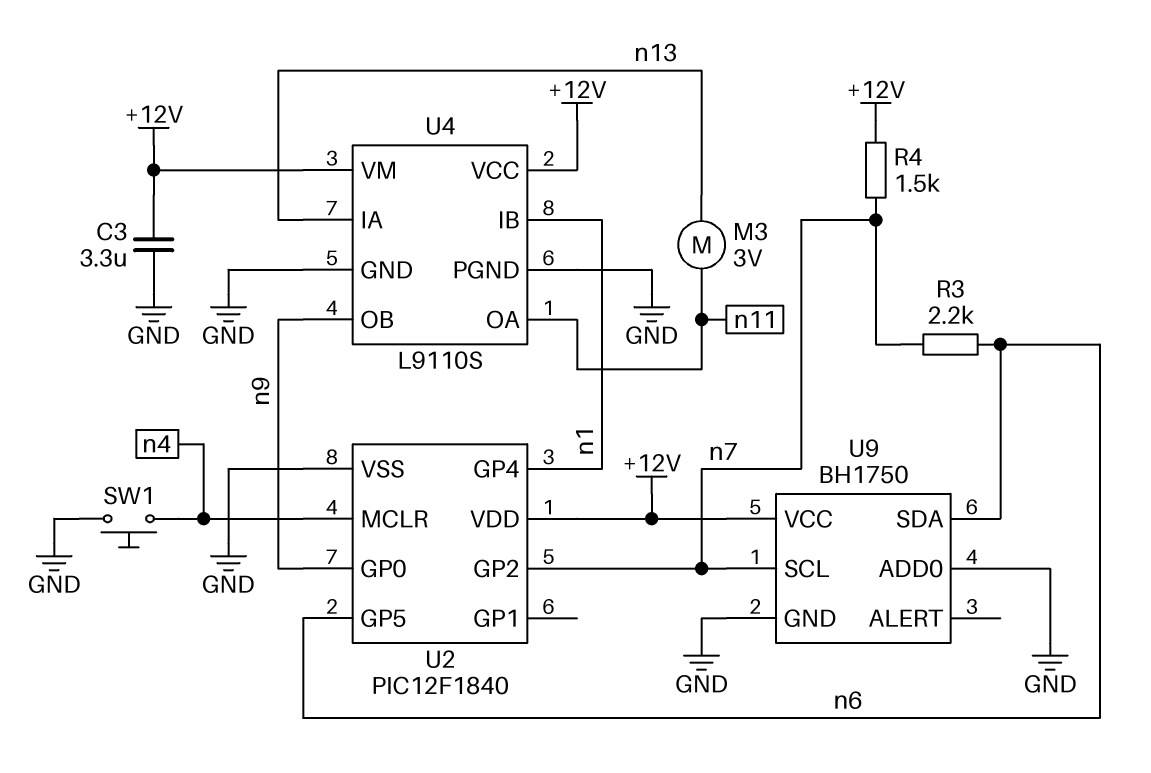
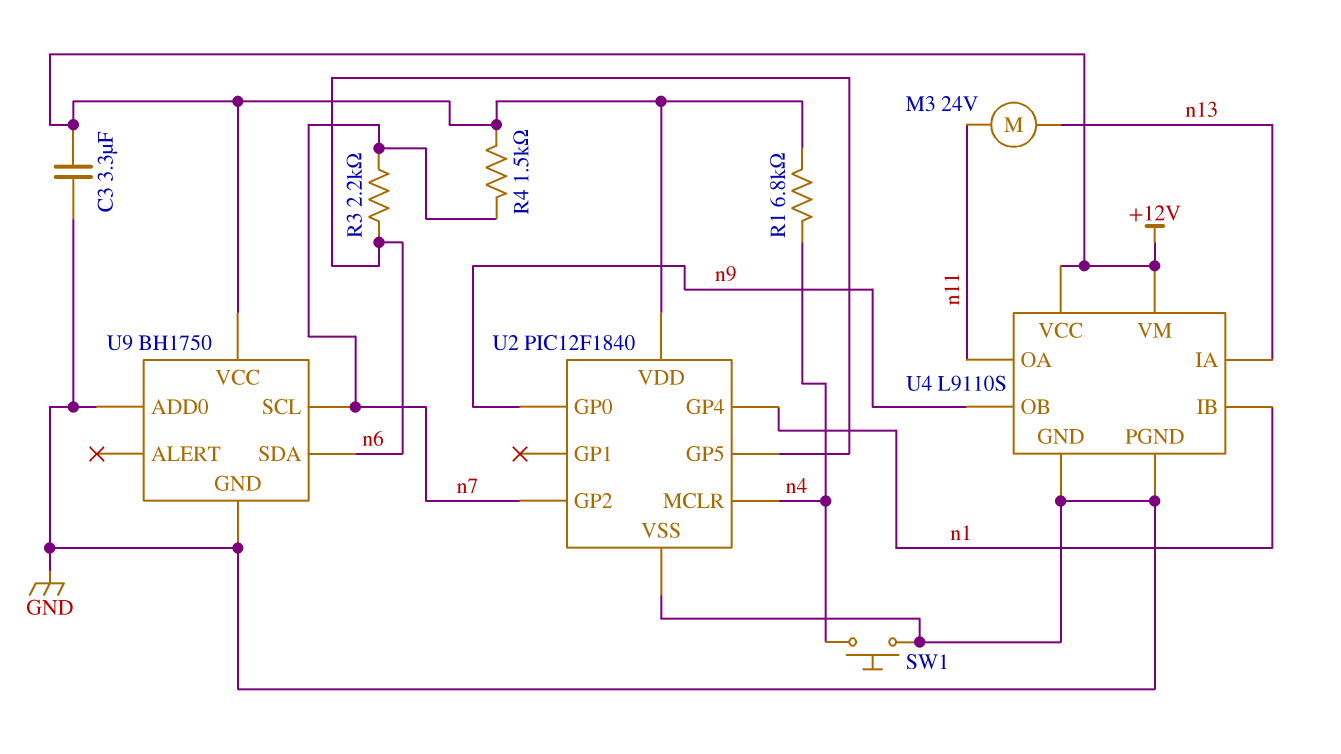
M3: motor 3V (n11, n13) -> motor 24V (n11, n13)
R1: none -> 6.8k (+12V, n4)

